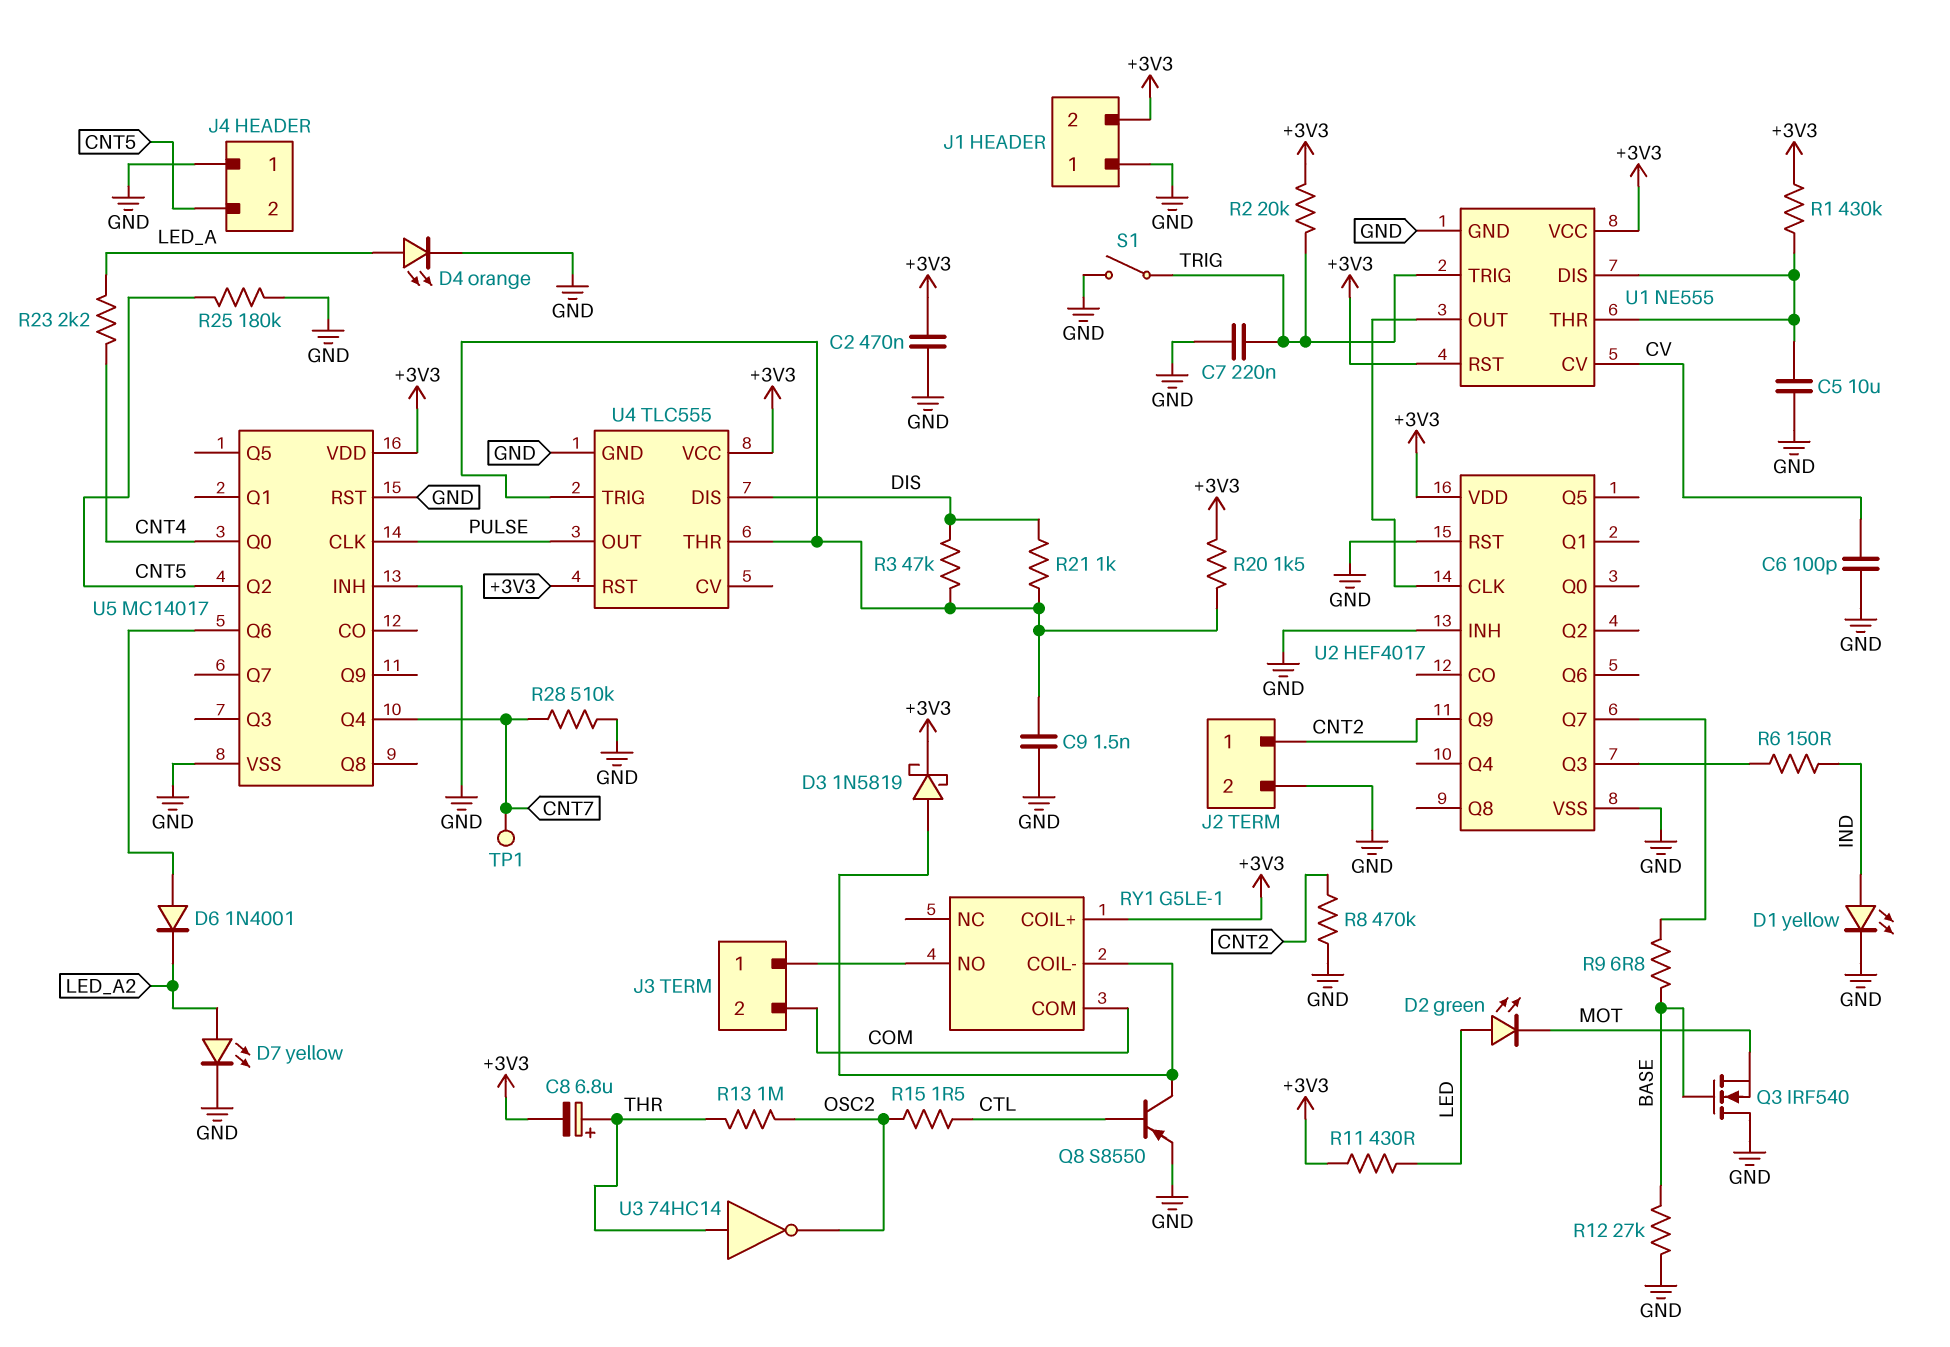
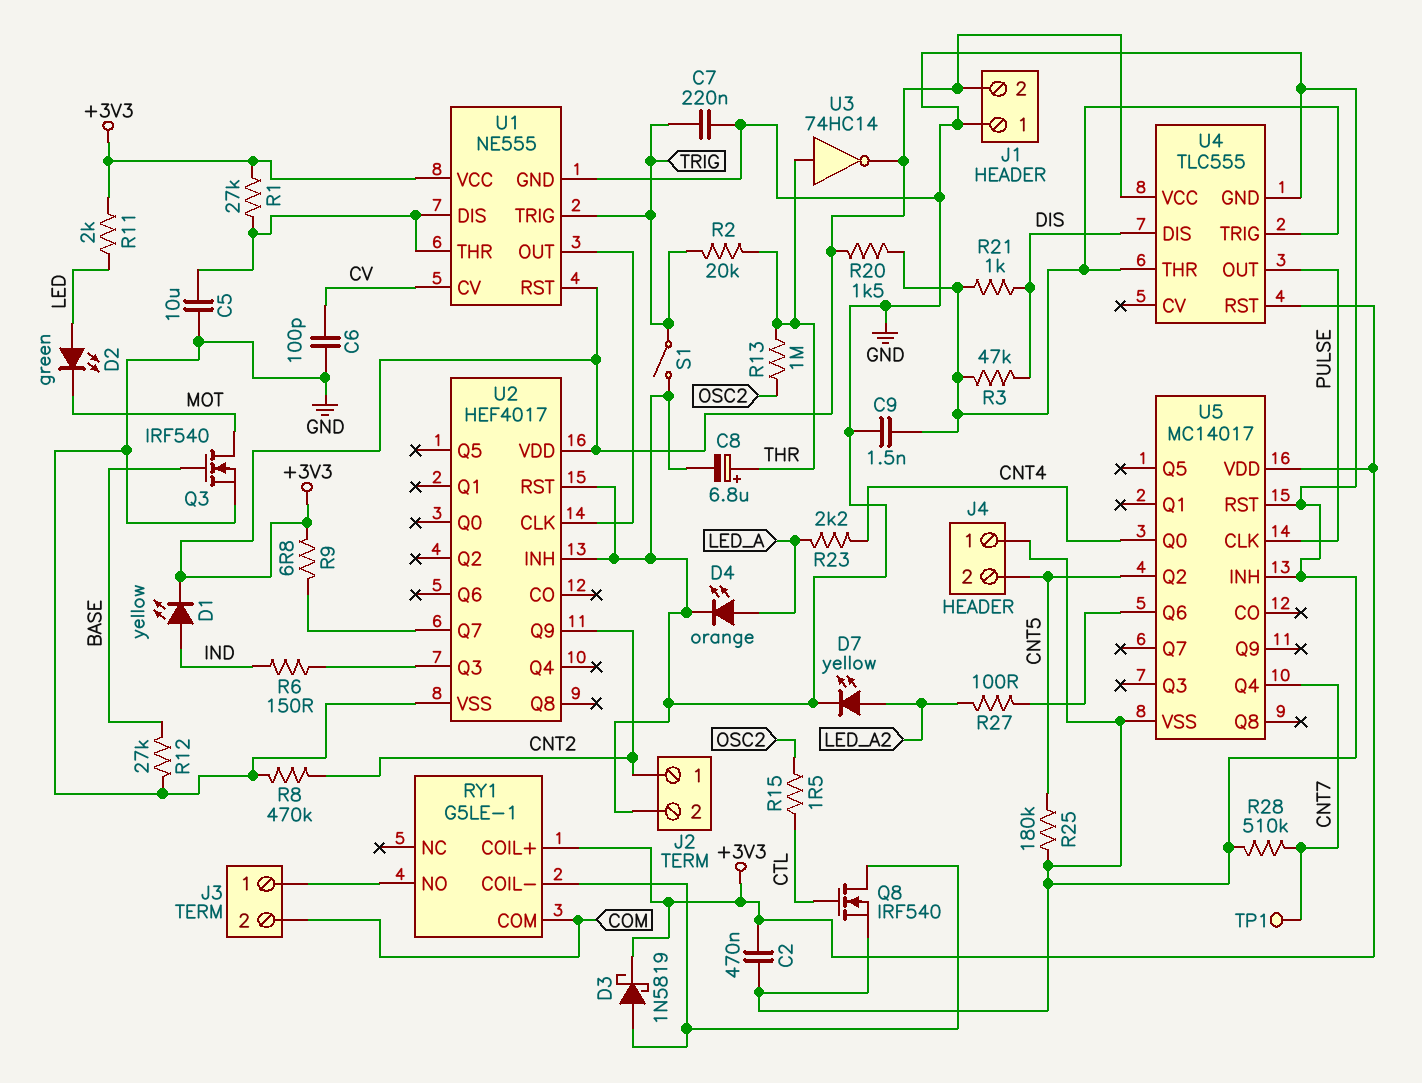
C8: 6.8uF (plus THR, minus +3V3) -> 6.8uF (plus THR, minus GND)
D1: LED yellow (A IND, K GND) -> LED yellow (A IND, K +3V3)
D6: diode 1N4001 (A U5/Q6, K LED_A2) -> none
Q3: NMOS IRF540 (G BASE, D GND, S MOT) -> NMOS IRF540 (G BASE, D MOT, S GND)
Q8: PNP S8550 (B CTL, C RY1/COIL-, E GND) -> NMOS IRF540 (G CTL, D RY1/COIL-, S GND)
R1: 430k (+3V3, U1/DIS) -> 27k (+3V3, U1/DIS)
R2: 20k (+3V3, TRIG) -> 20k (THR, TRIG)
R9: 6.8 (BASE, U2/Q7) -> 6.8 (+3V3, U2/Q7)
R11: 430 (+3V3, LED) -> 2k (+3V3, LED)
R27: none -> 100 (LED_A2, U5/Q6)
U3: NOT 74HC14 (in THR, out OSC2) -> NOT 74HC14 (in THR, out +3V3)

